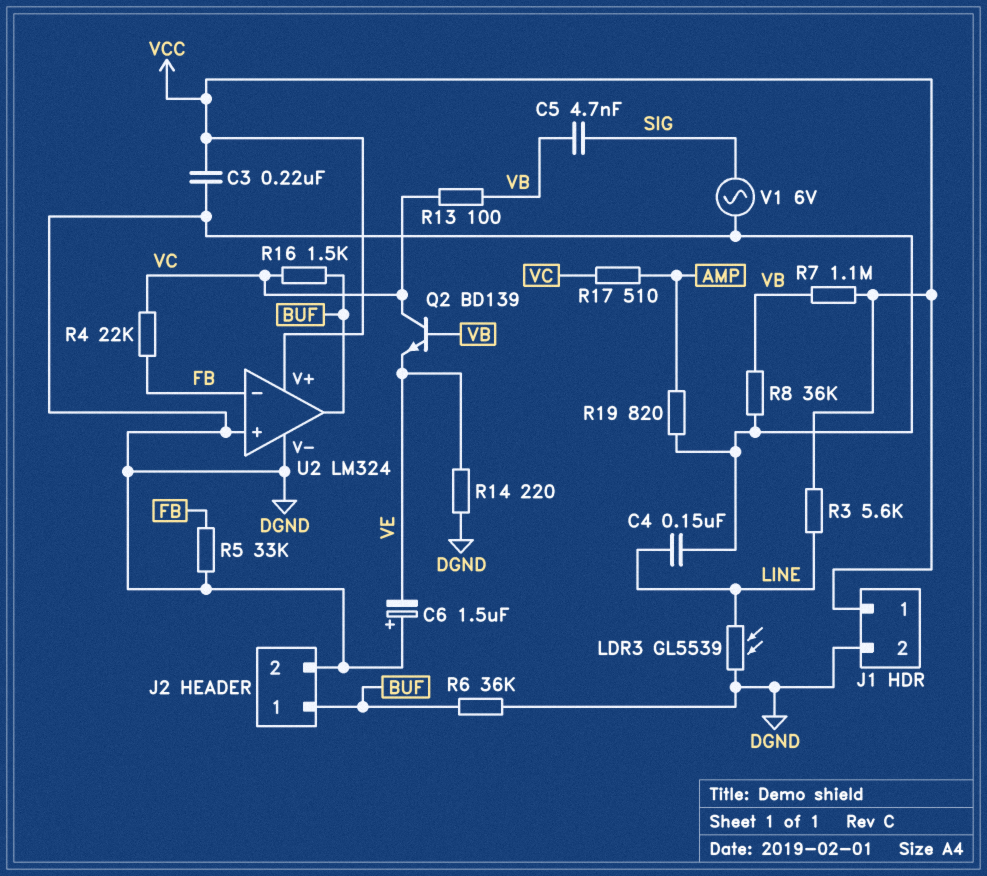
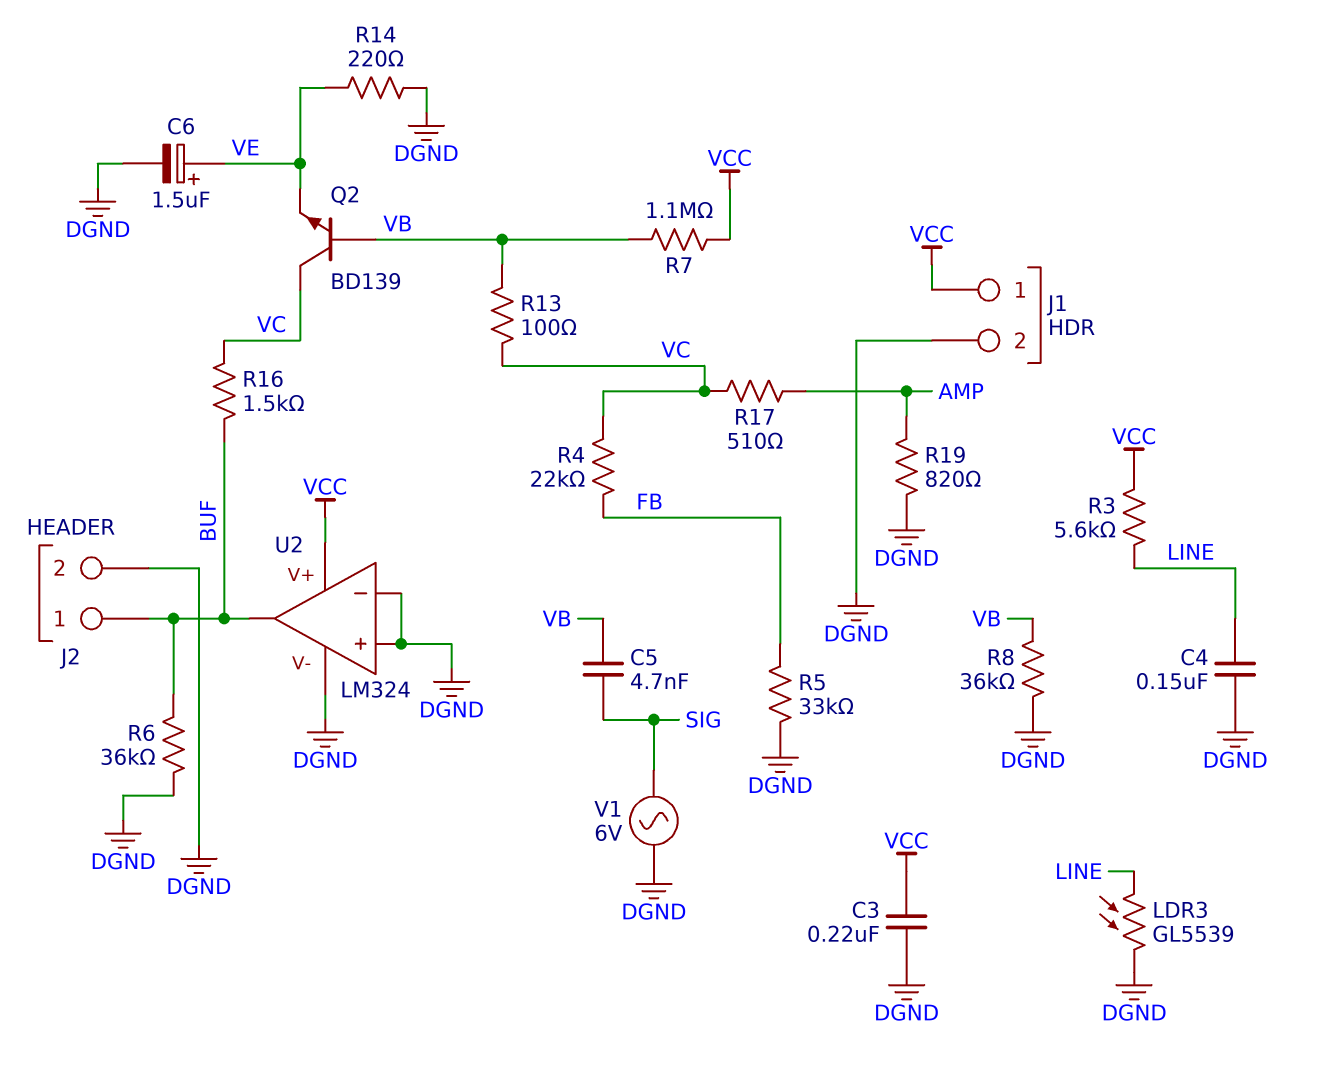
C6: 1.5uF (plus DGND, minus VE) -> 1.5uF (plus VE, minus DGND)
U2 pin in-: FB -> DGND

